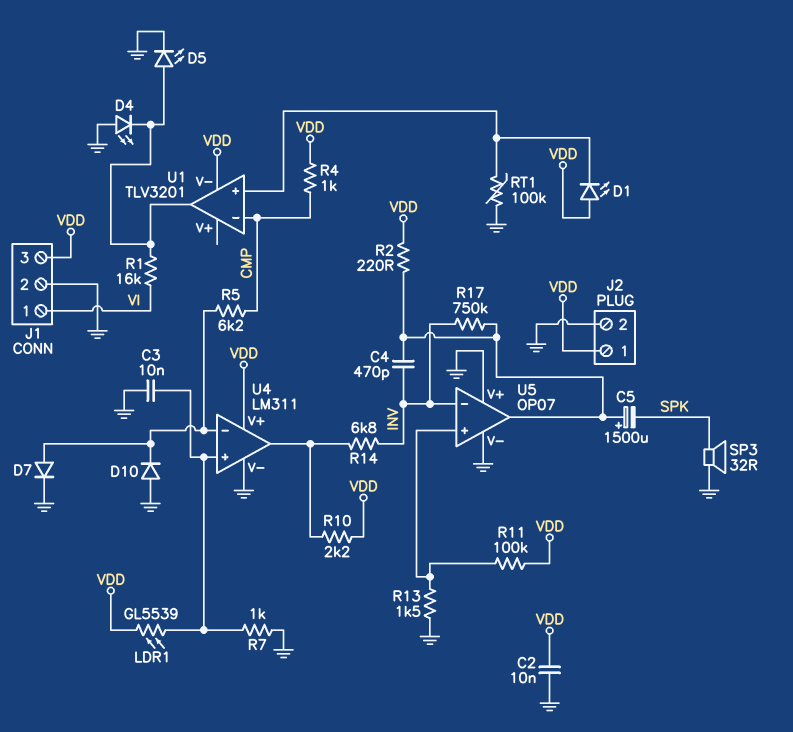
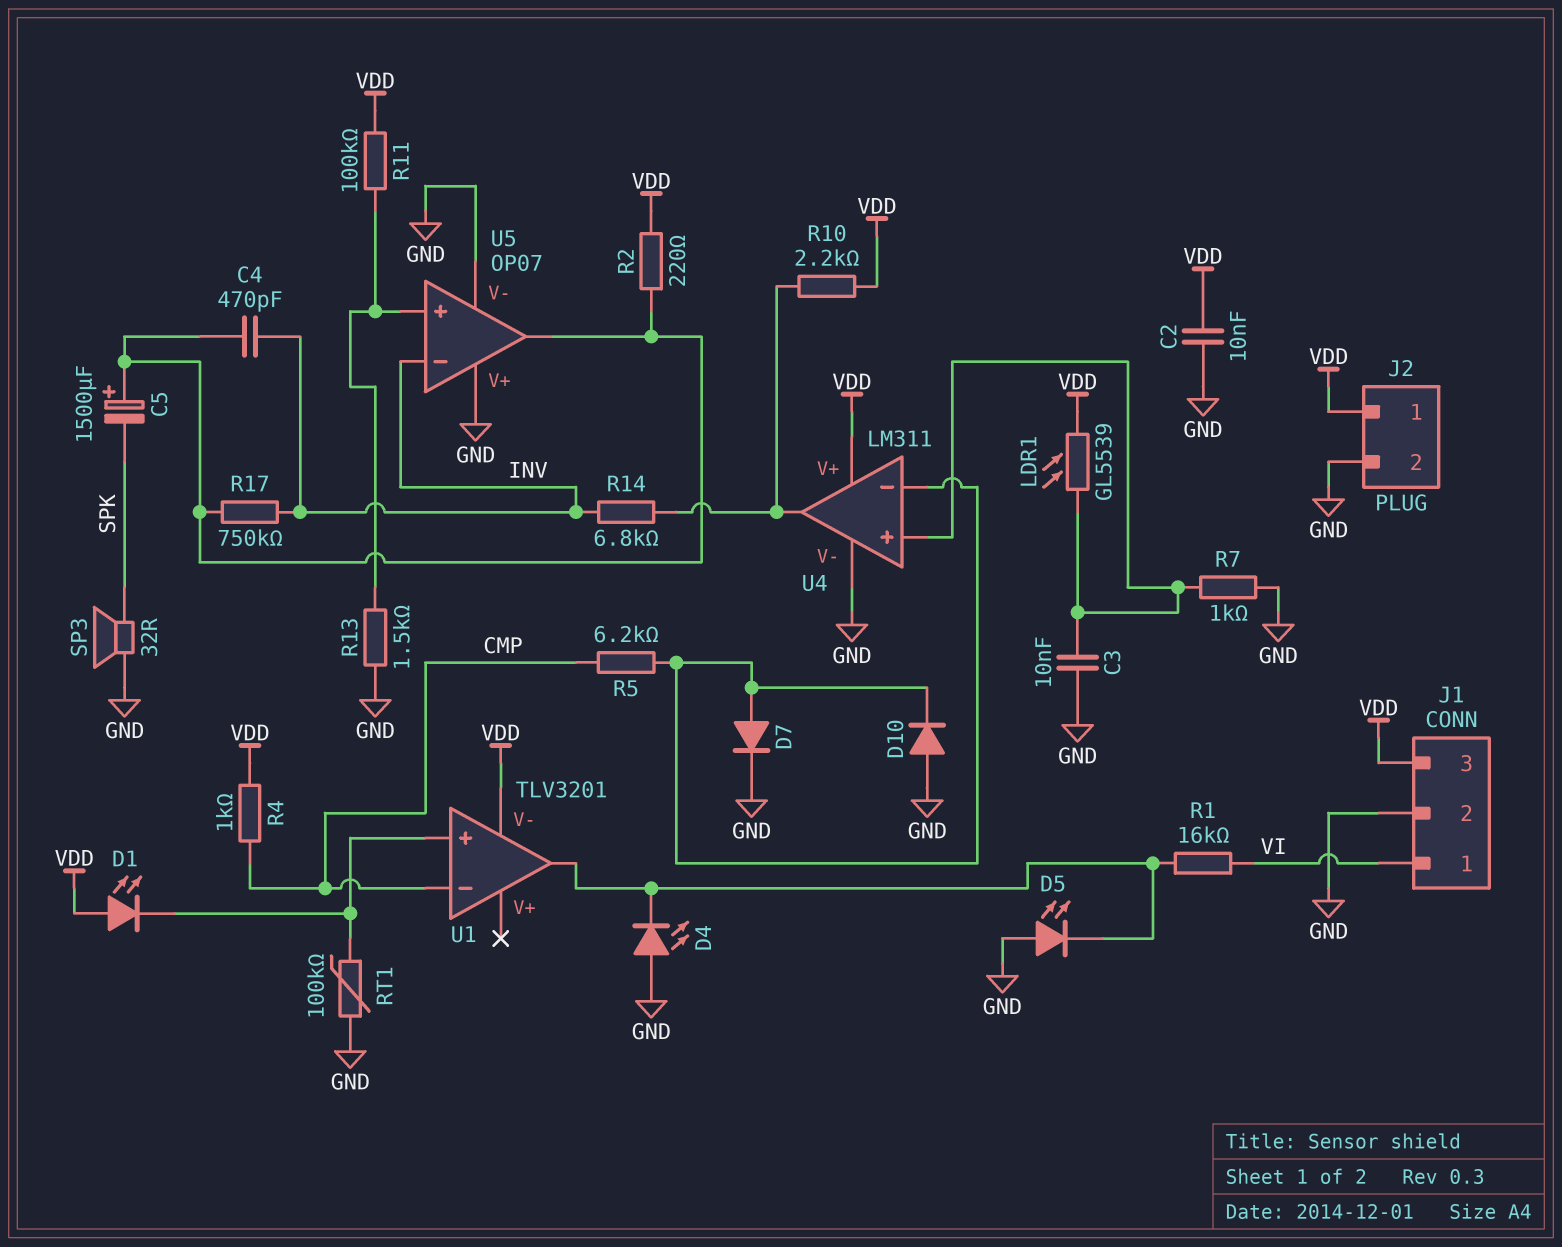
D5: LED (A U1/out, K GND) -> LED (A GND, K U1/out)

